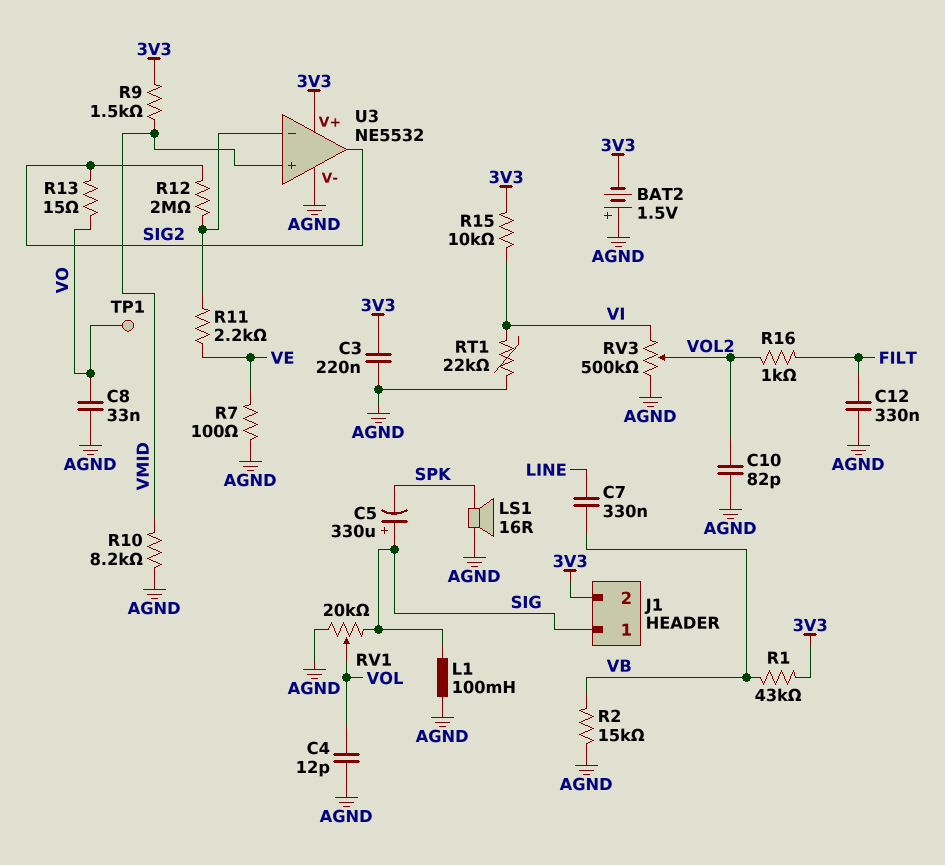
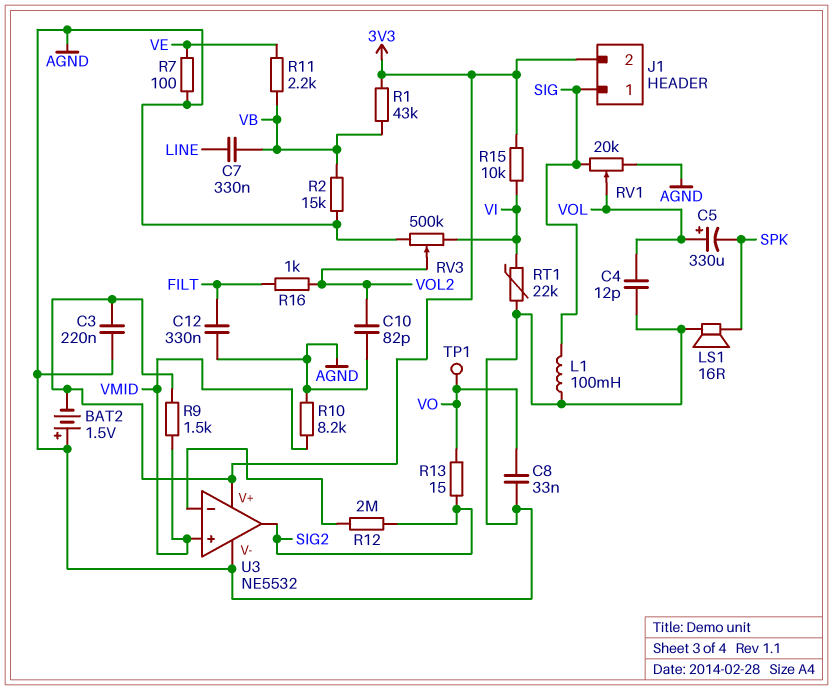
C5: 330uF (plus SIG, minus SPK) -> 330uF (plus VOL, minus SPK)
R11: 2.2k (U3/in-, VE) -> 2.2k (VB, VE)

